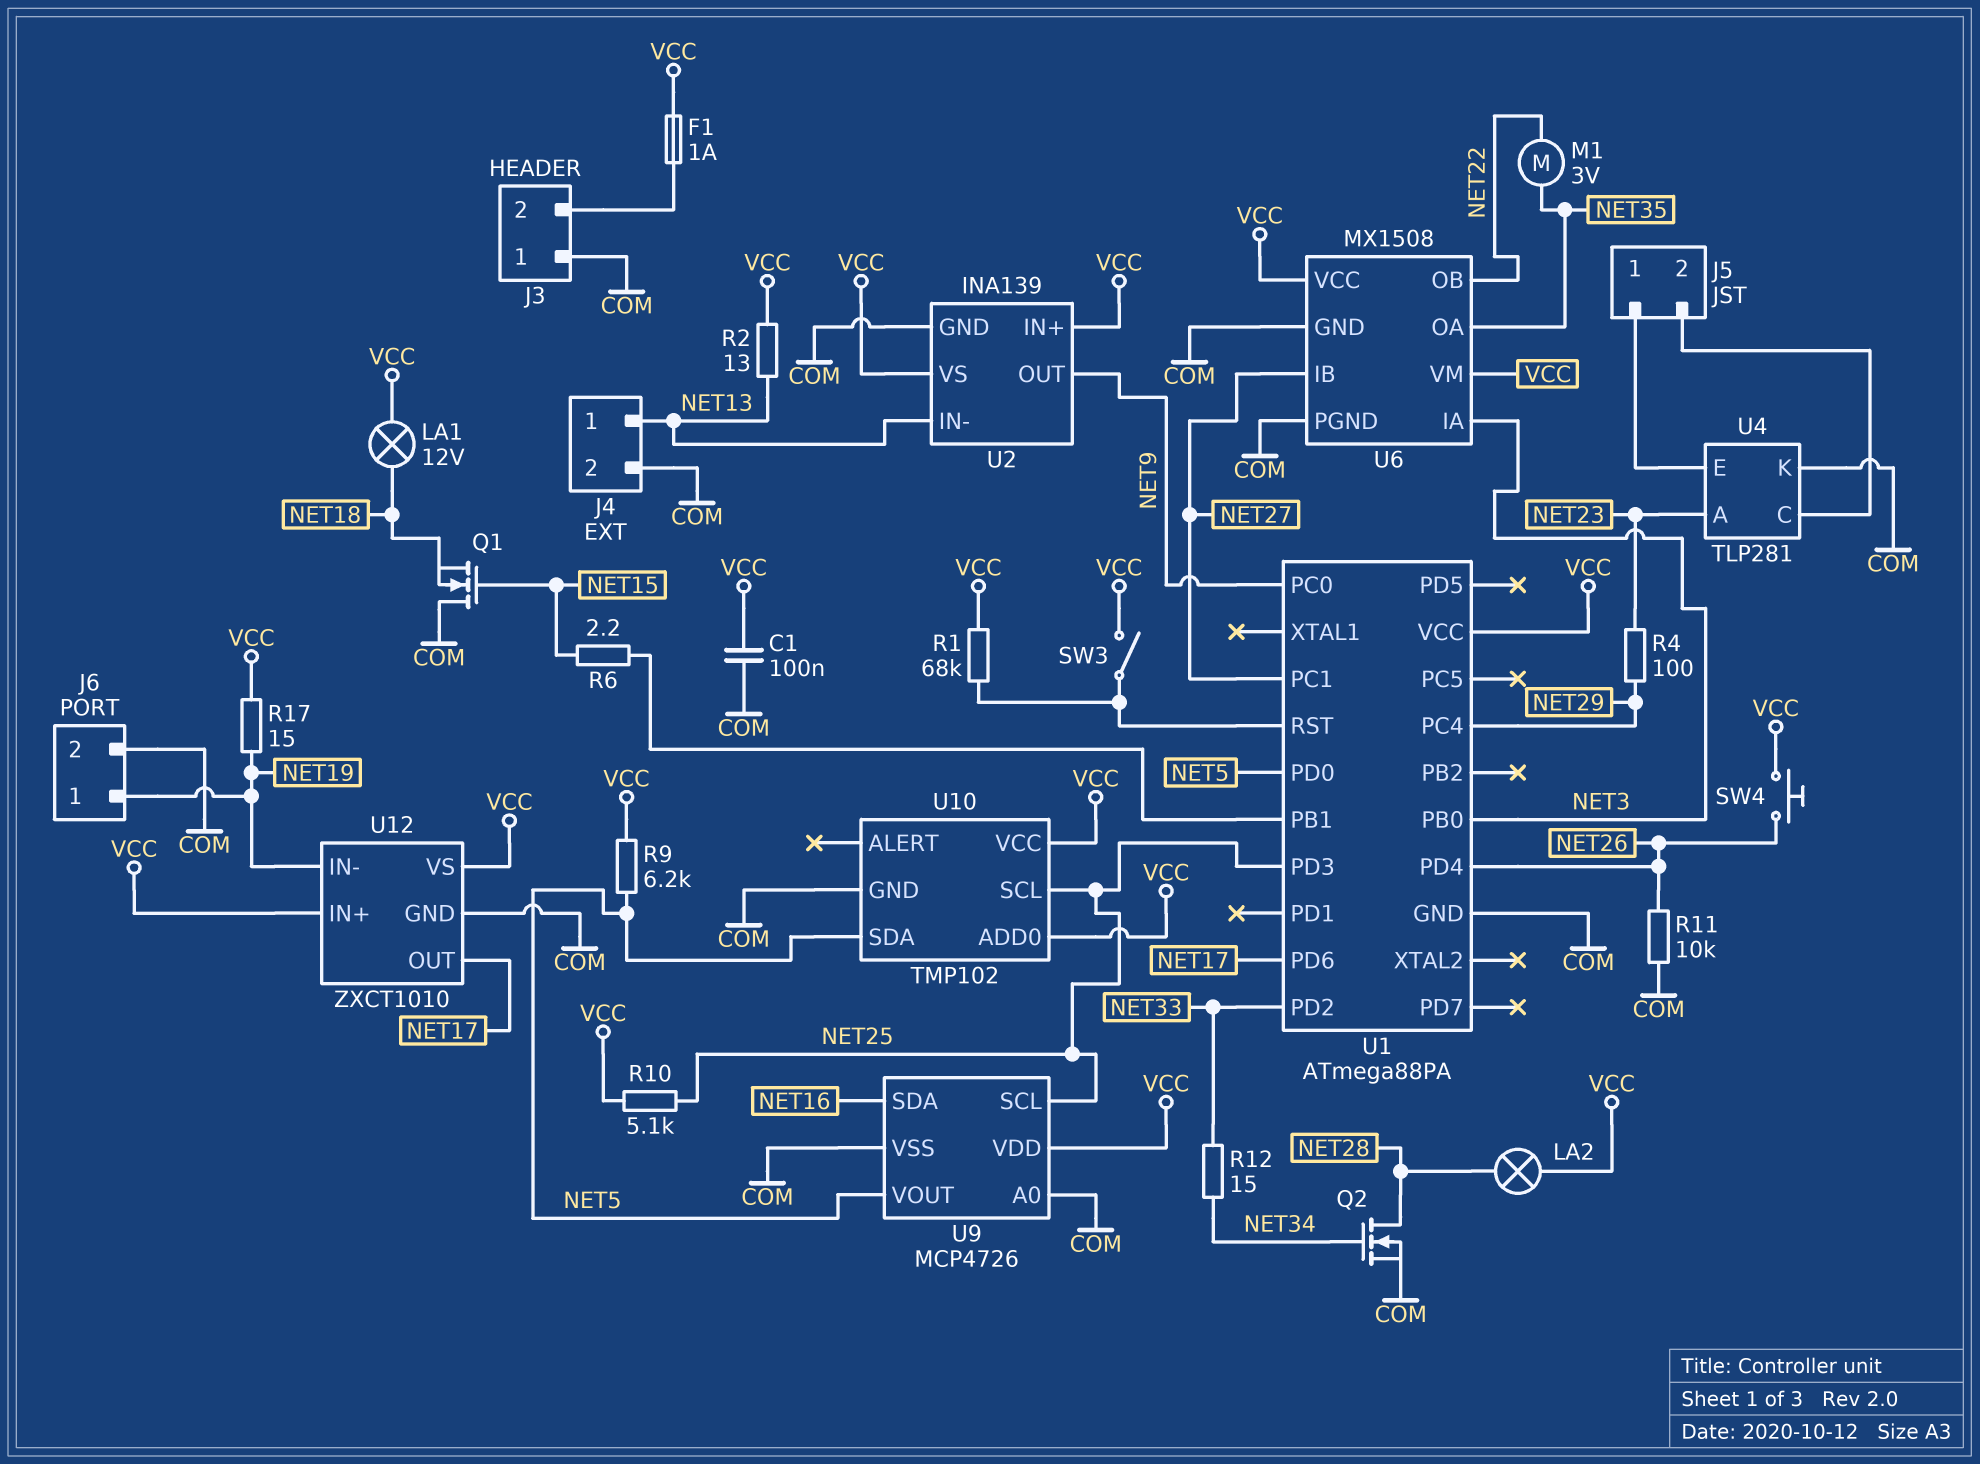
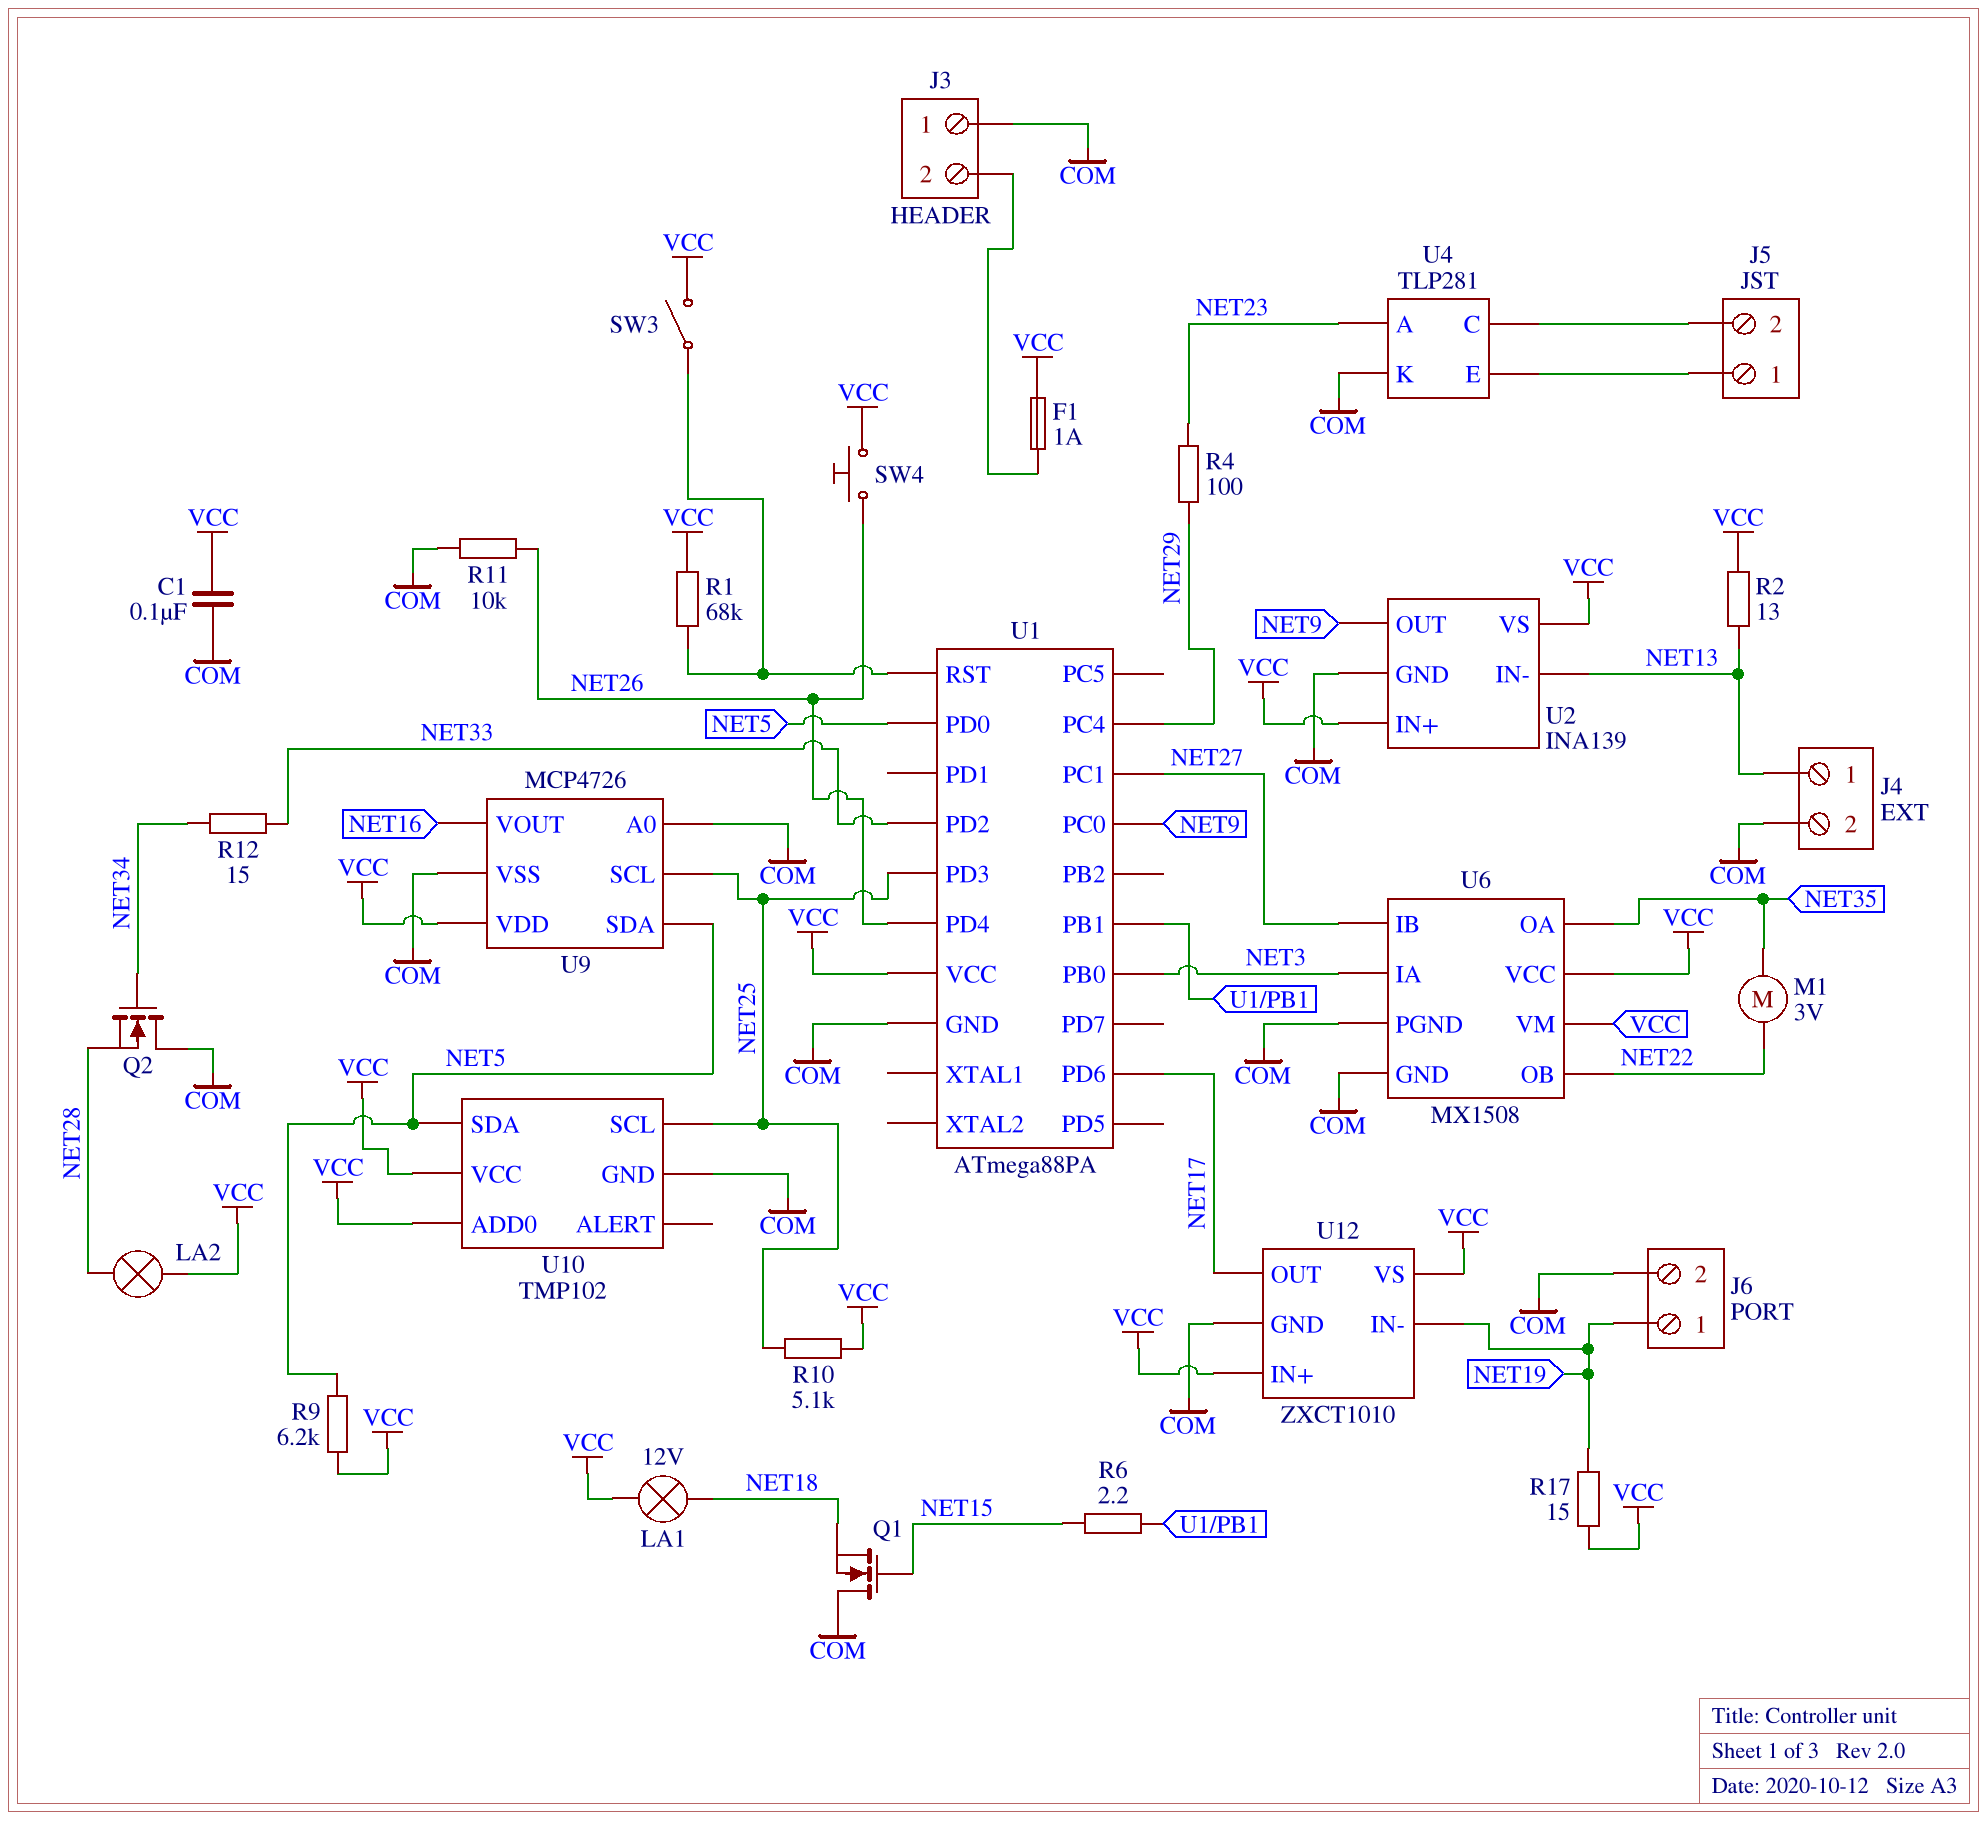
Q2: NMOS (G NET34, D NET28, S COM) -> NMOS (G NET34, D COM, S NET28)
U9 pin SDA: NET16 -> NET5
U9 pin VOUT: NET5 -> NET16

